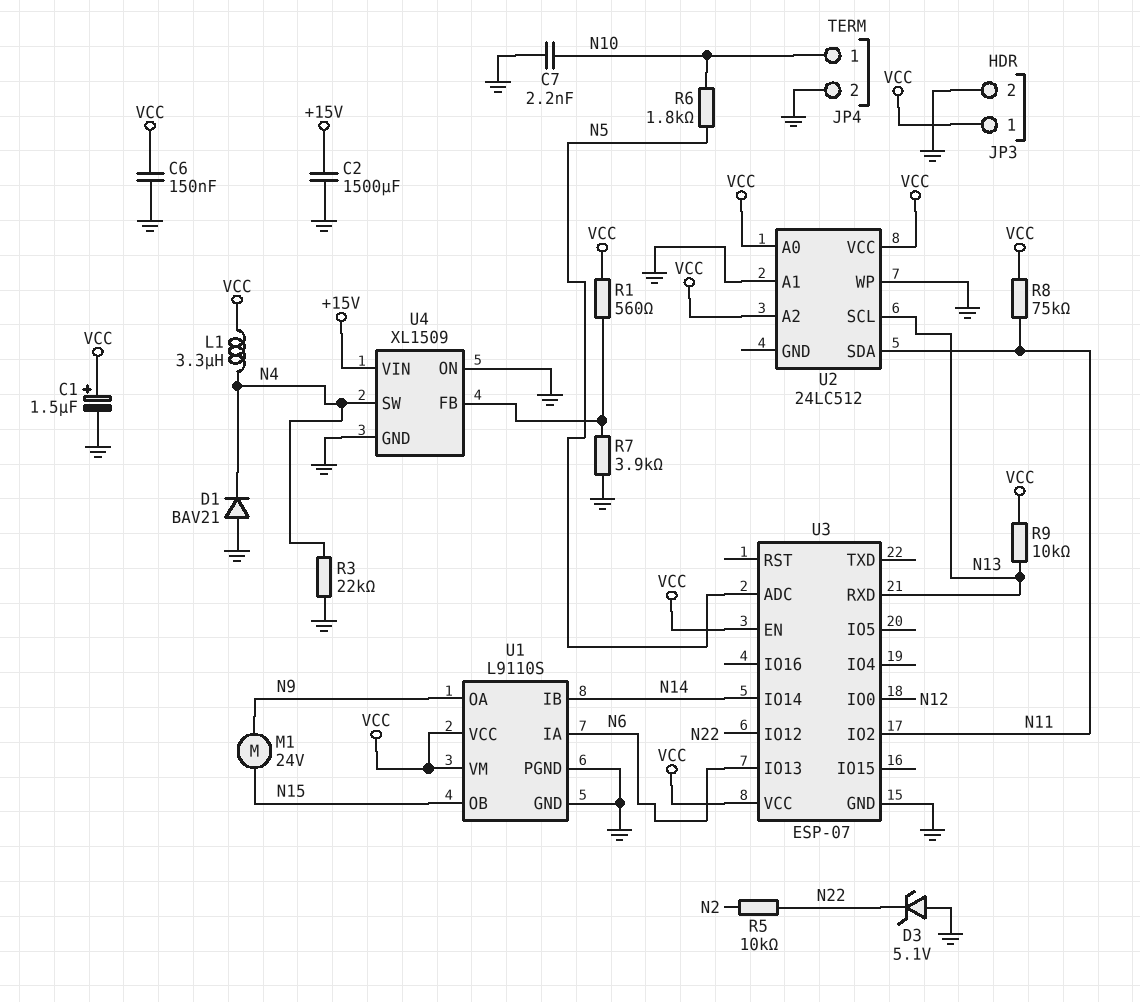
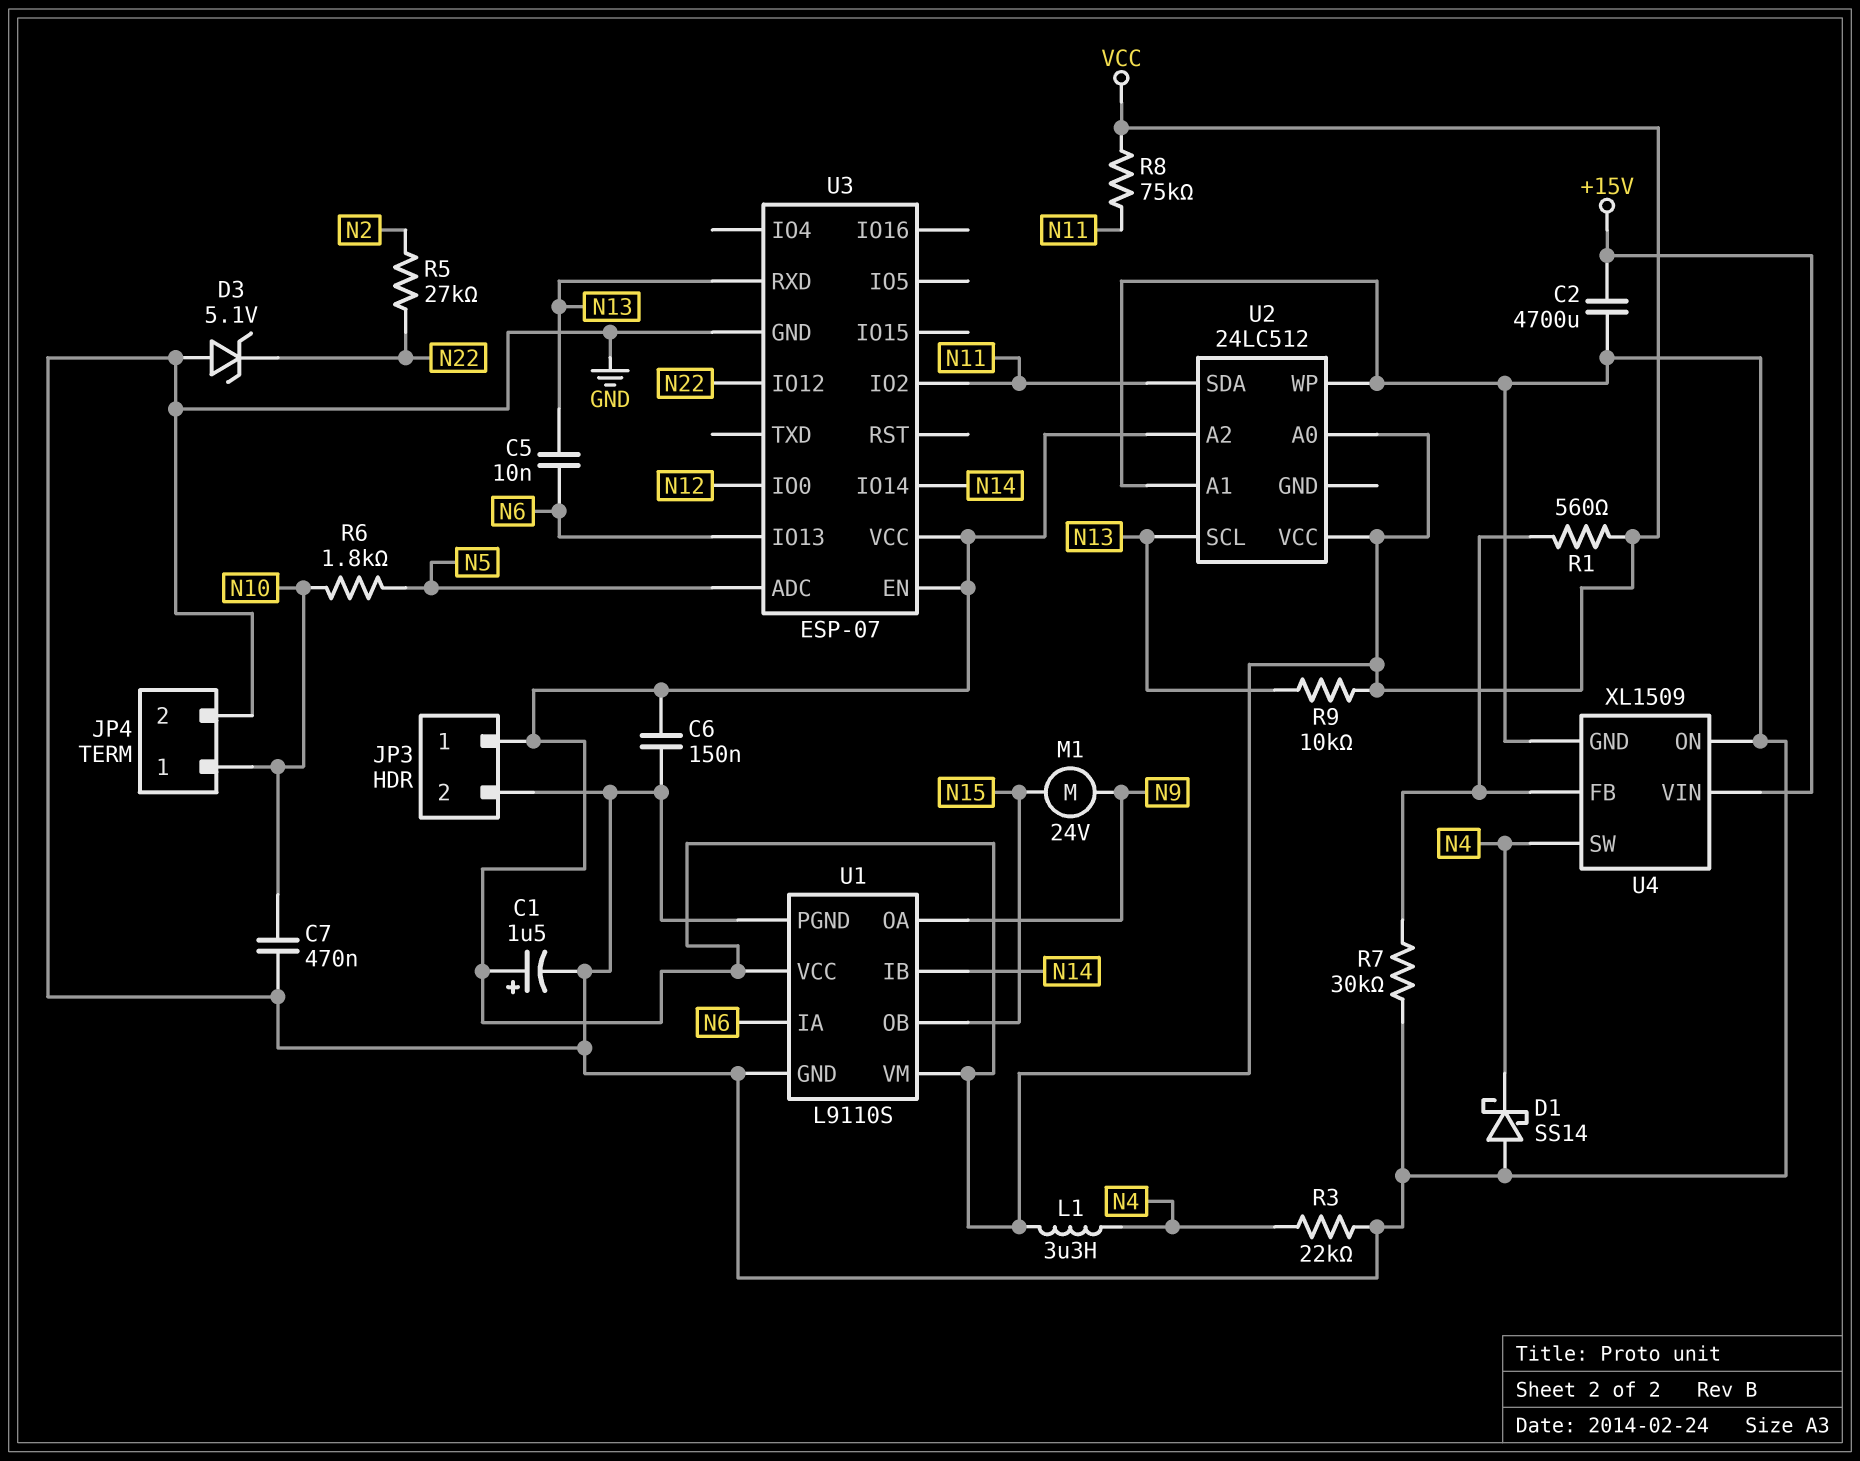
C2: 1500uF (+15V, GND) -> 4700uF (+15V, GND)
C5: none -> 10nF (N6, N13)
C7: 2.2nF (GND, N10) -> 470nF (GND, N10)
D1: diode BAV21 (A GND, K N4) -> schottky SS14 (A GND, K N4)
R5: 10k (N2, N22) -> 27k (N2, N22)
R7: 3.9k (GND, U4/FB) -> 30k (GND, U4/FB)

